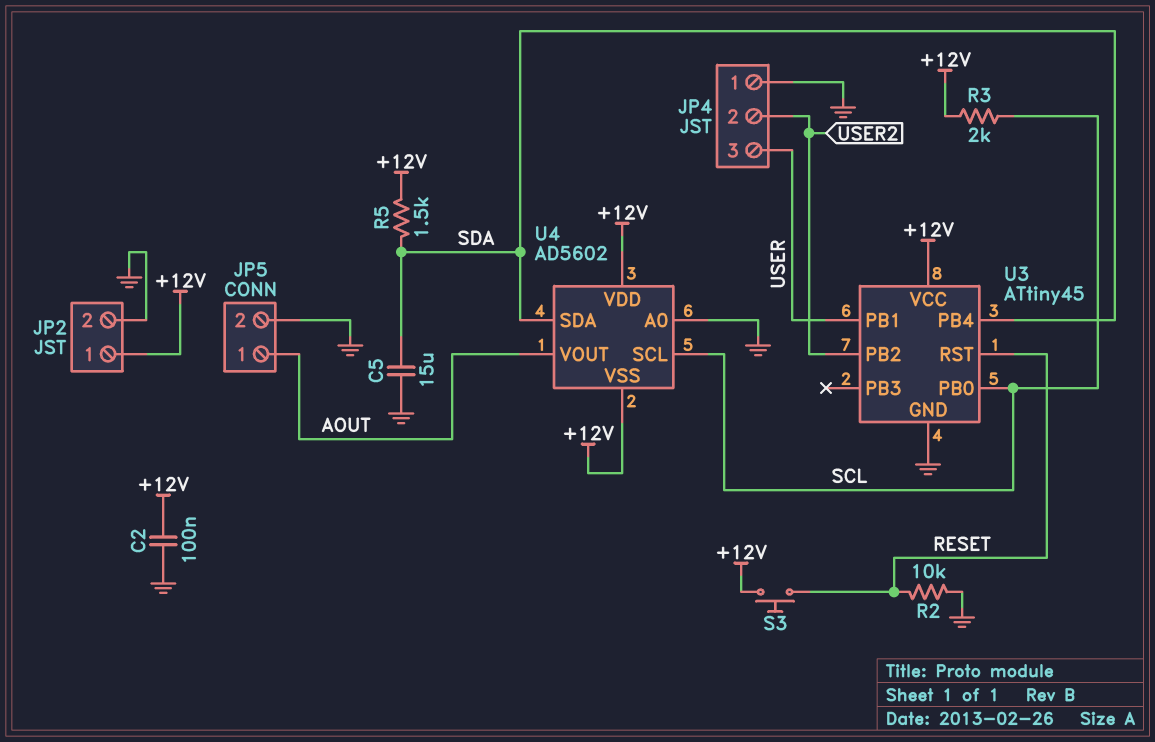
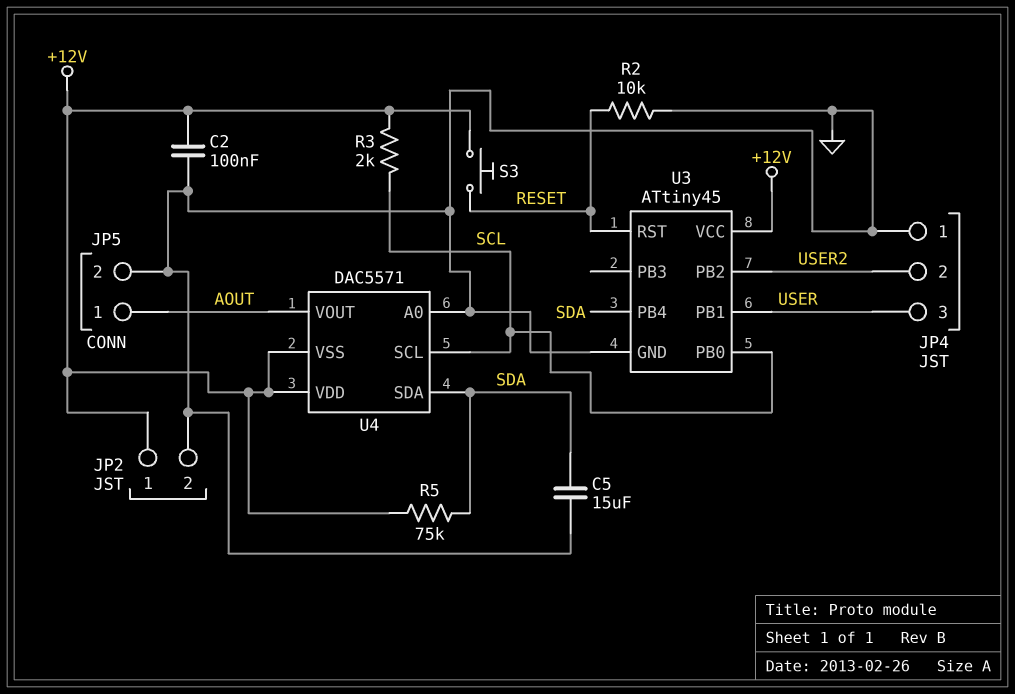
R5: 1.5k (+12V, SDA) -> 75k (+12V, SDA)
U4: AD5602 -> DAC5571

